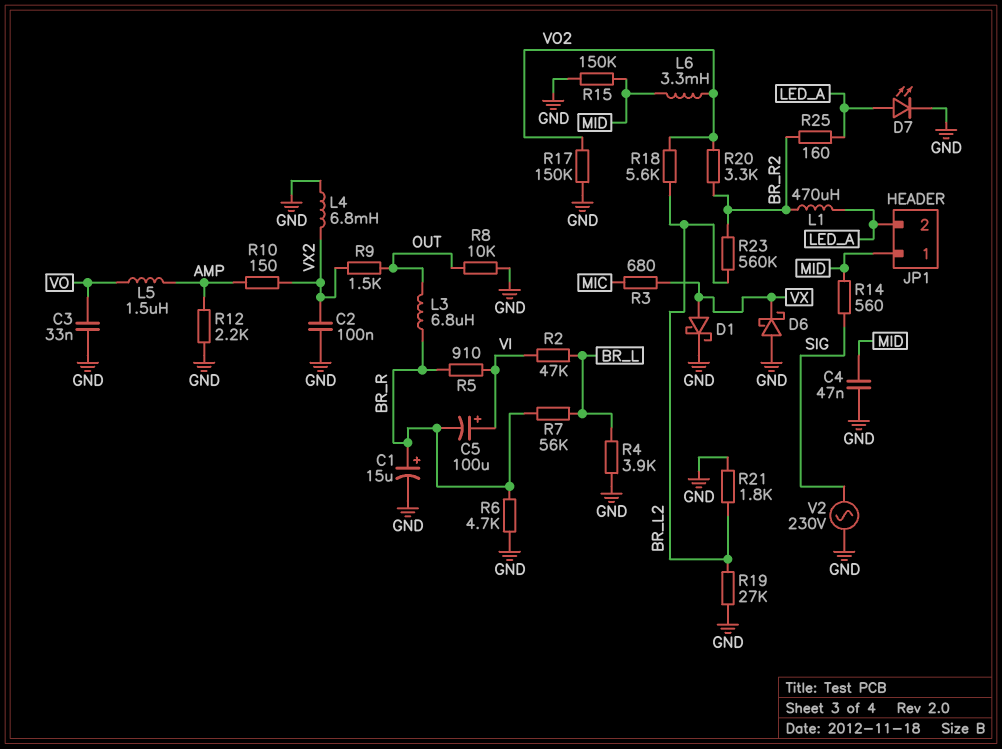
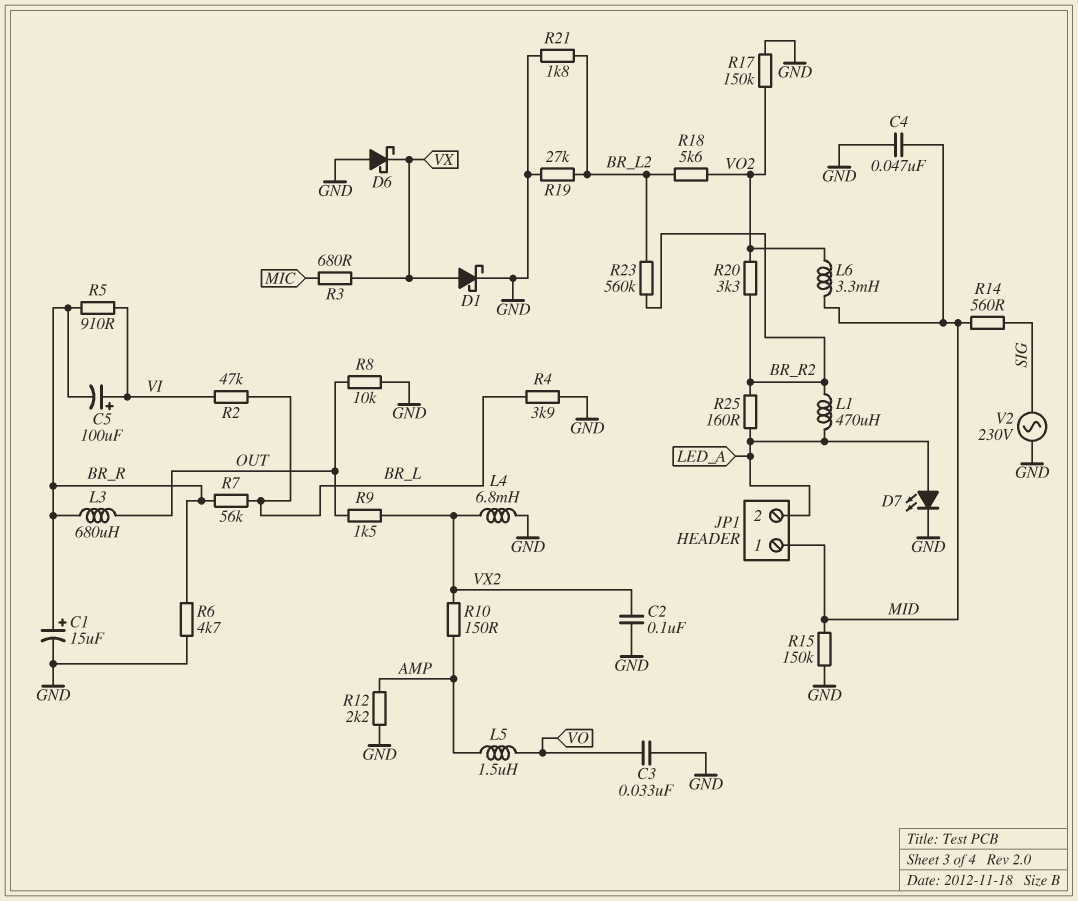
L3: 6.8uH (BR_R, OUT) -> 680uH (BR_R, OUT)

